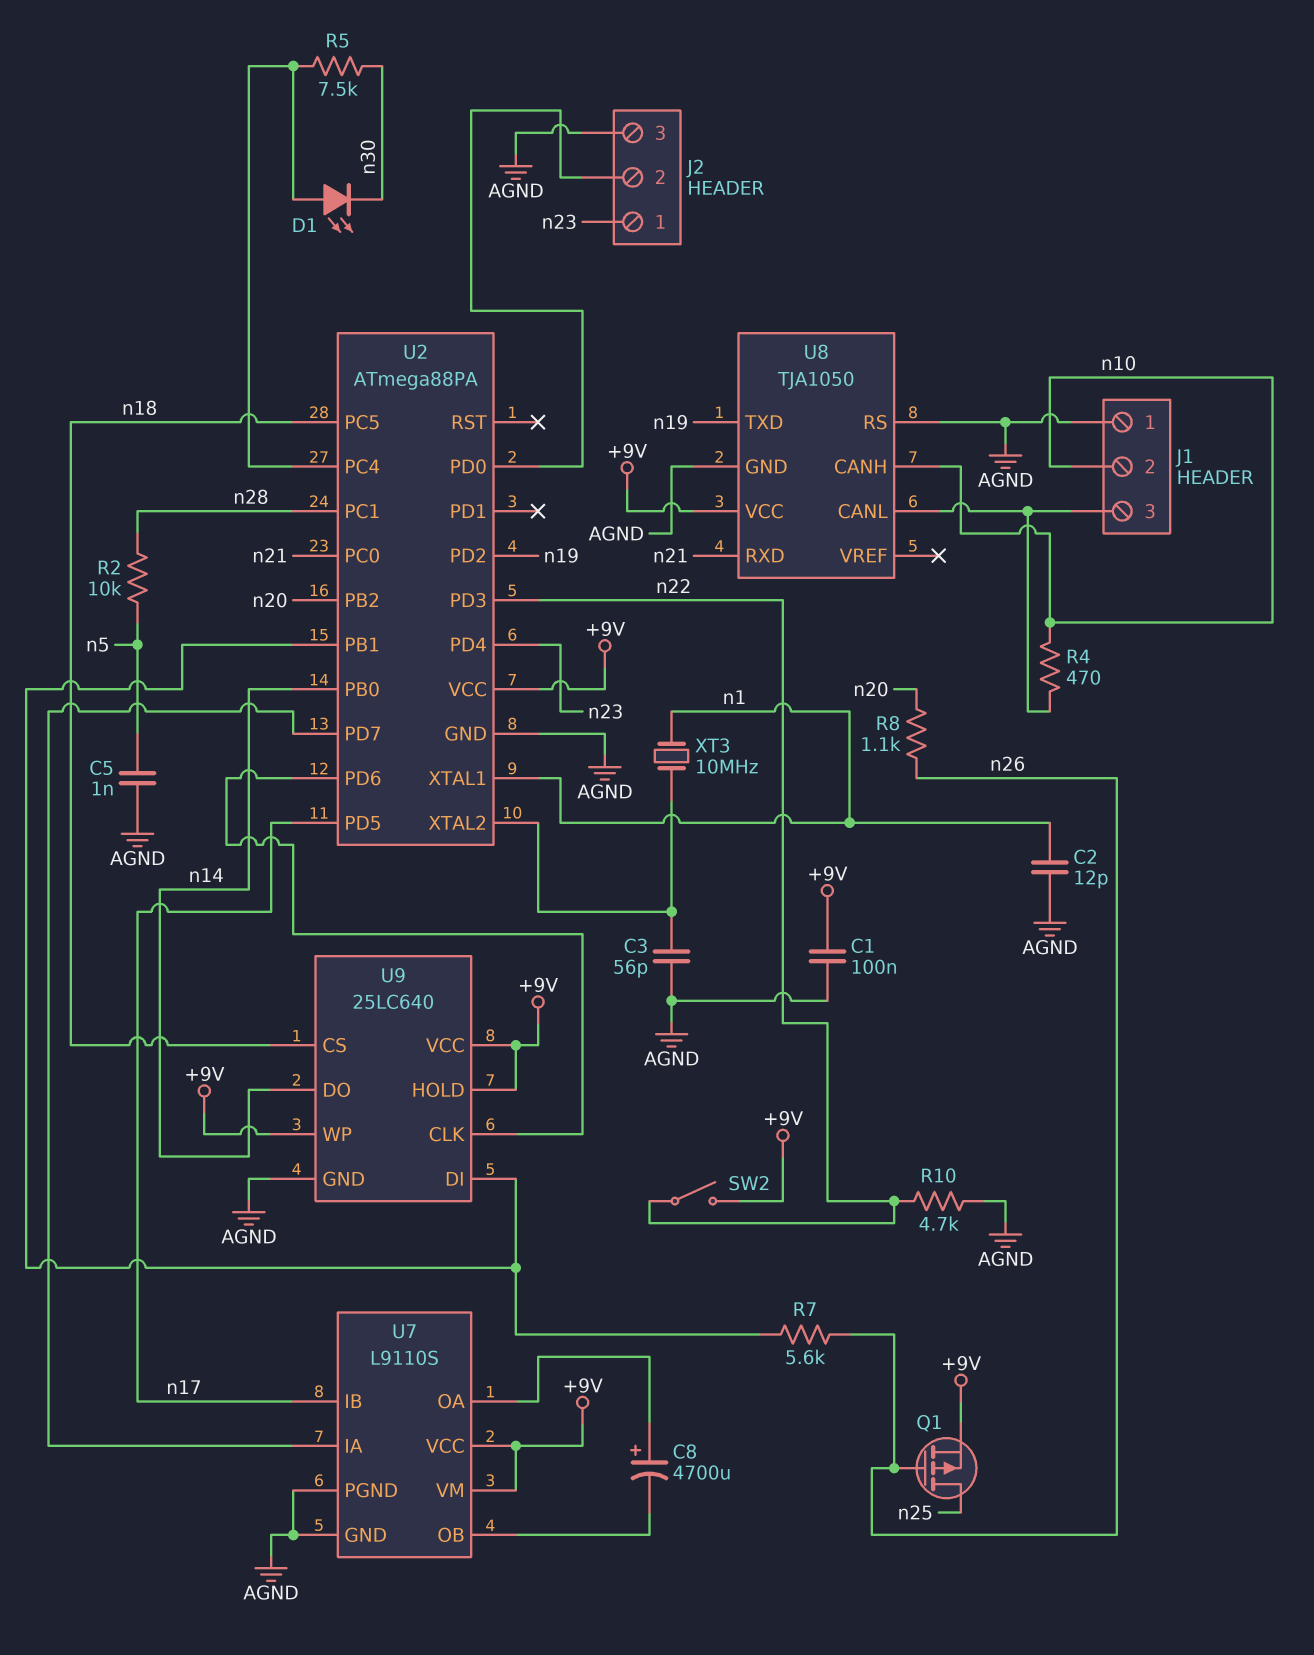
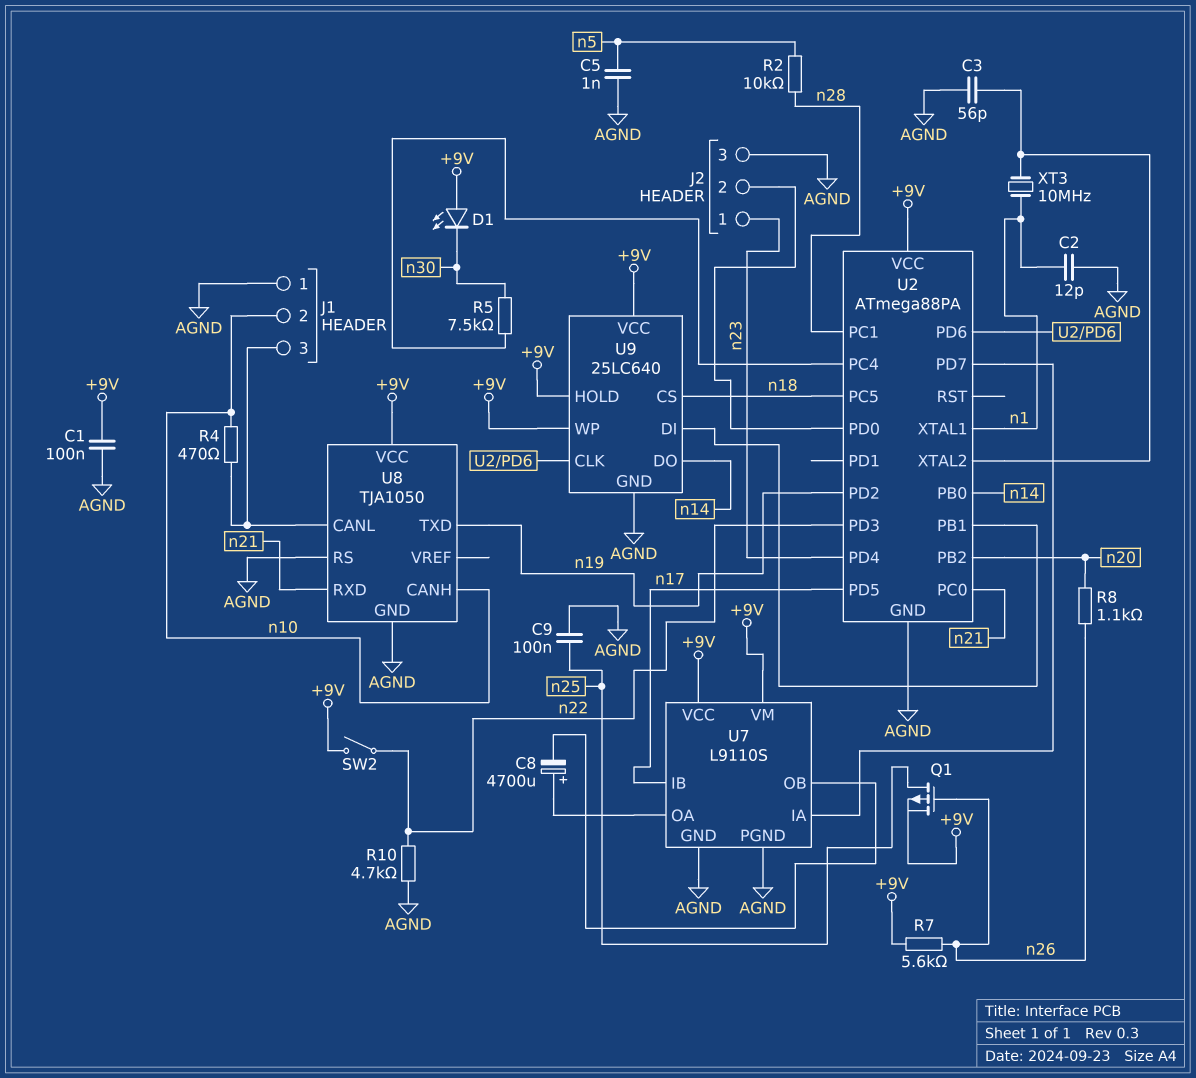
C9: none -> 100nF (AGND, n25)
D1: LED (A U2/PC4, K n30) -> LED (A +9V, K n30)
R7: 5.6k (U2/PB1, n26) -> 5.6k (+9V, n26)

